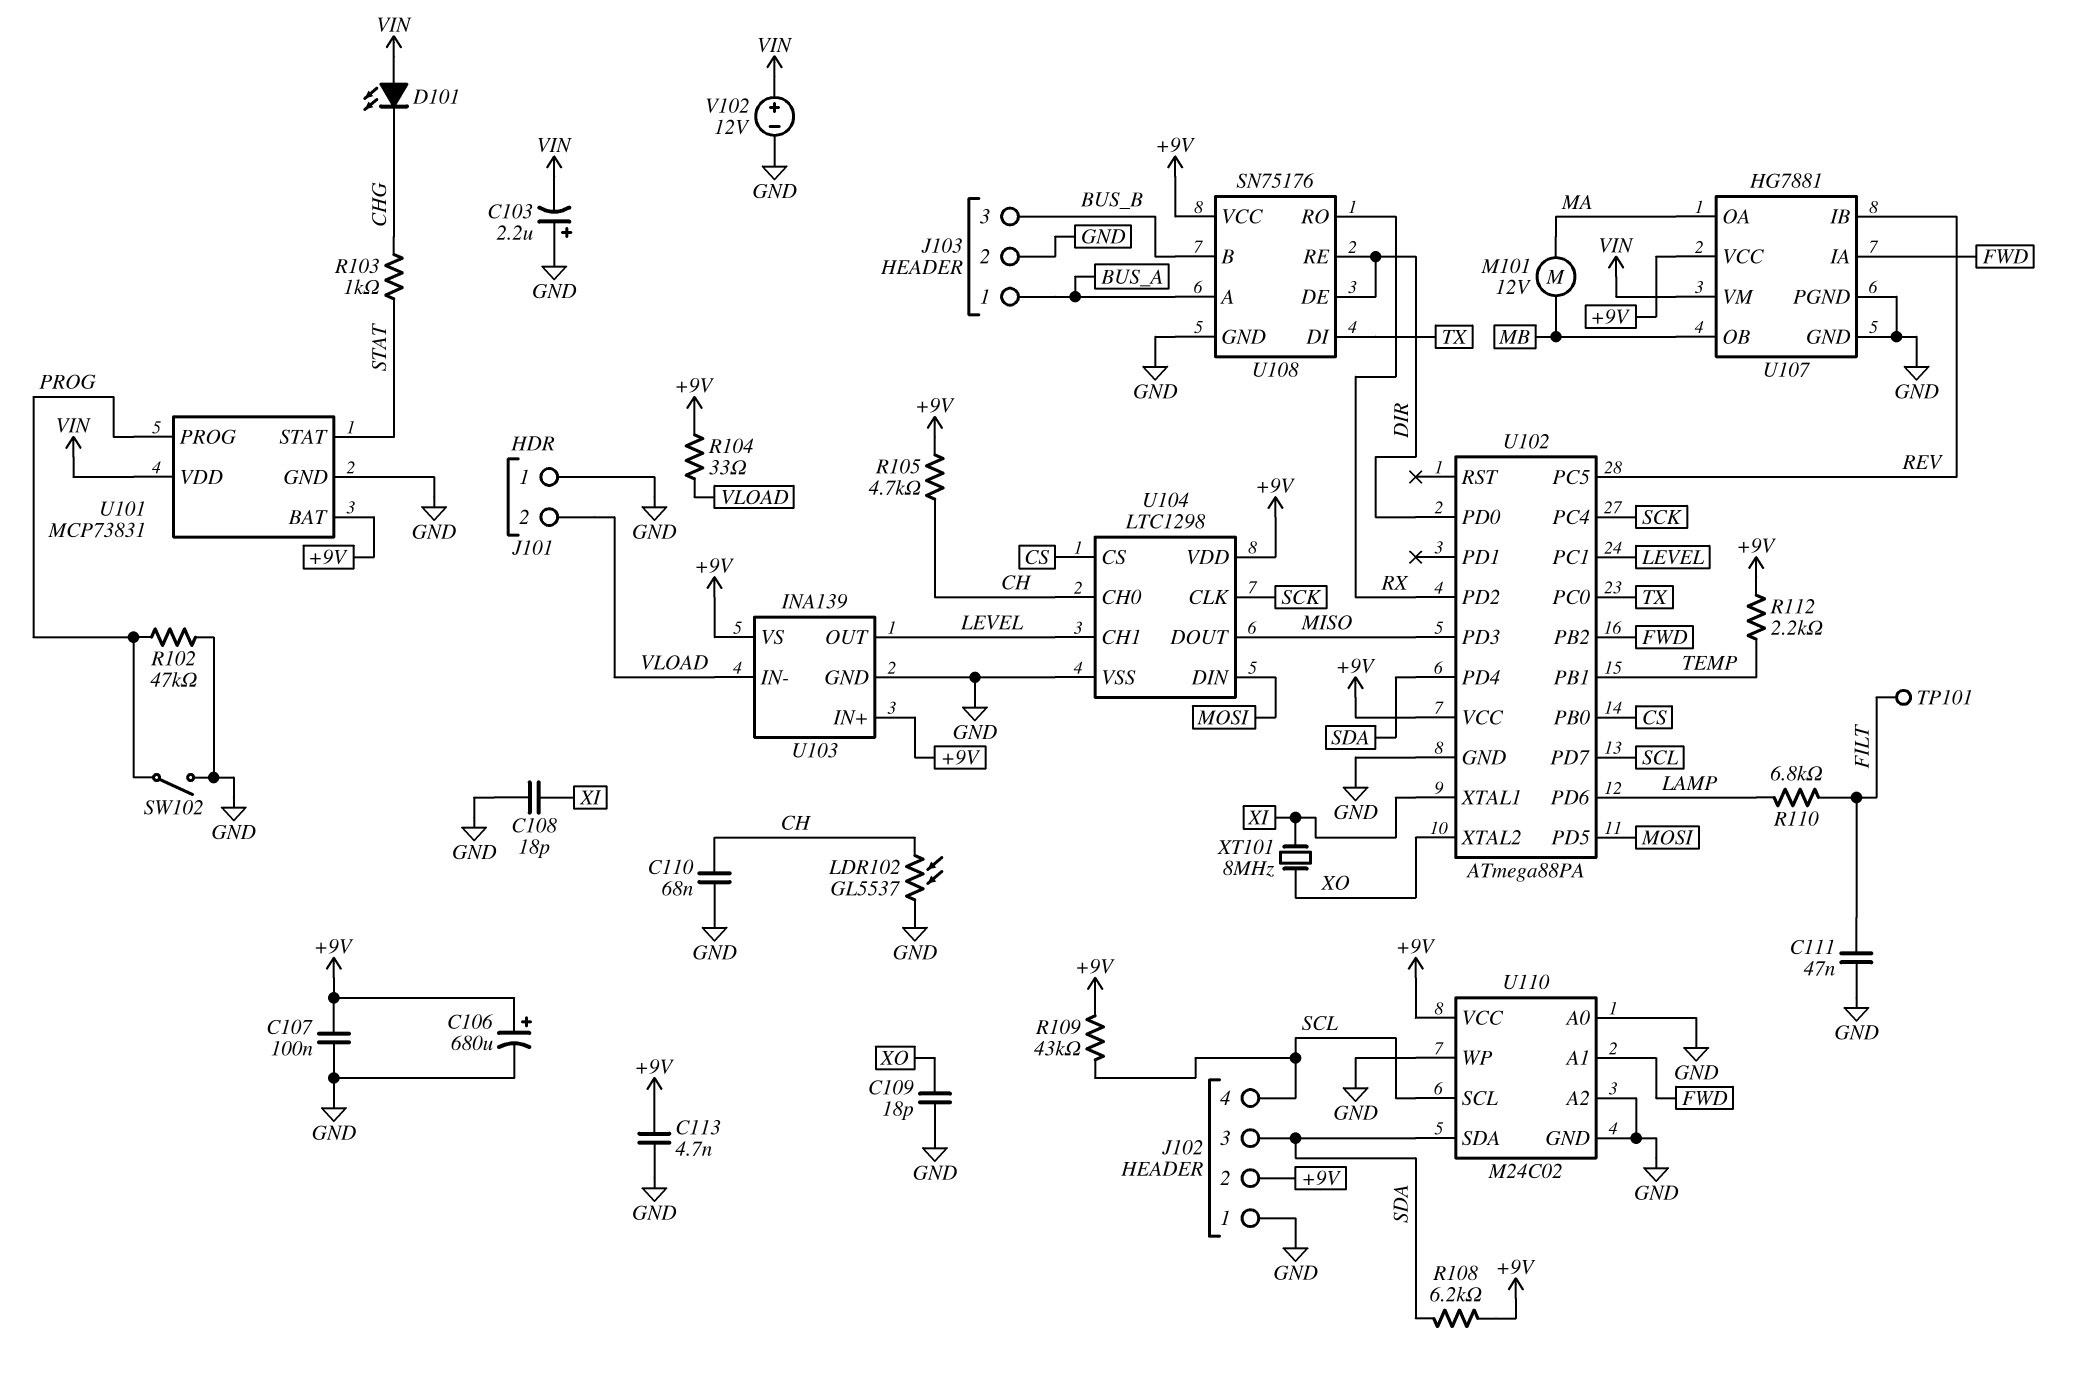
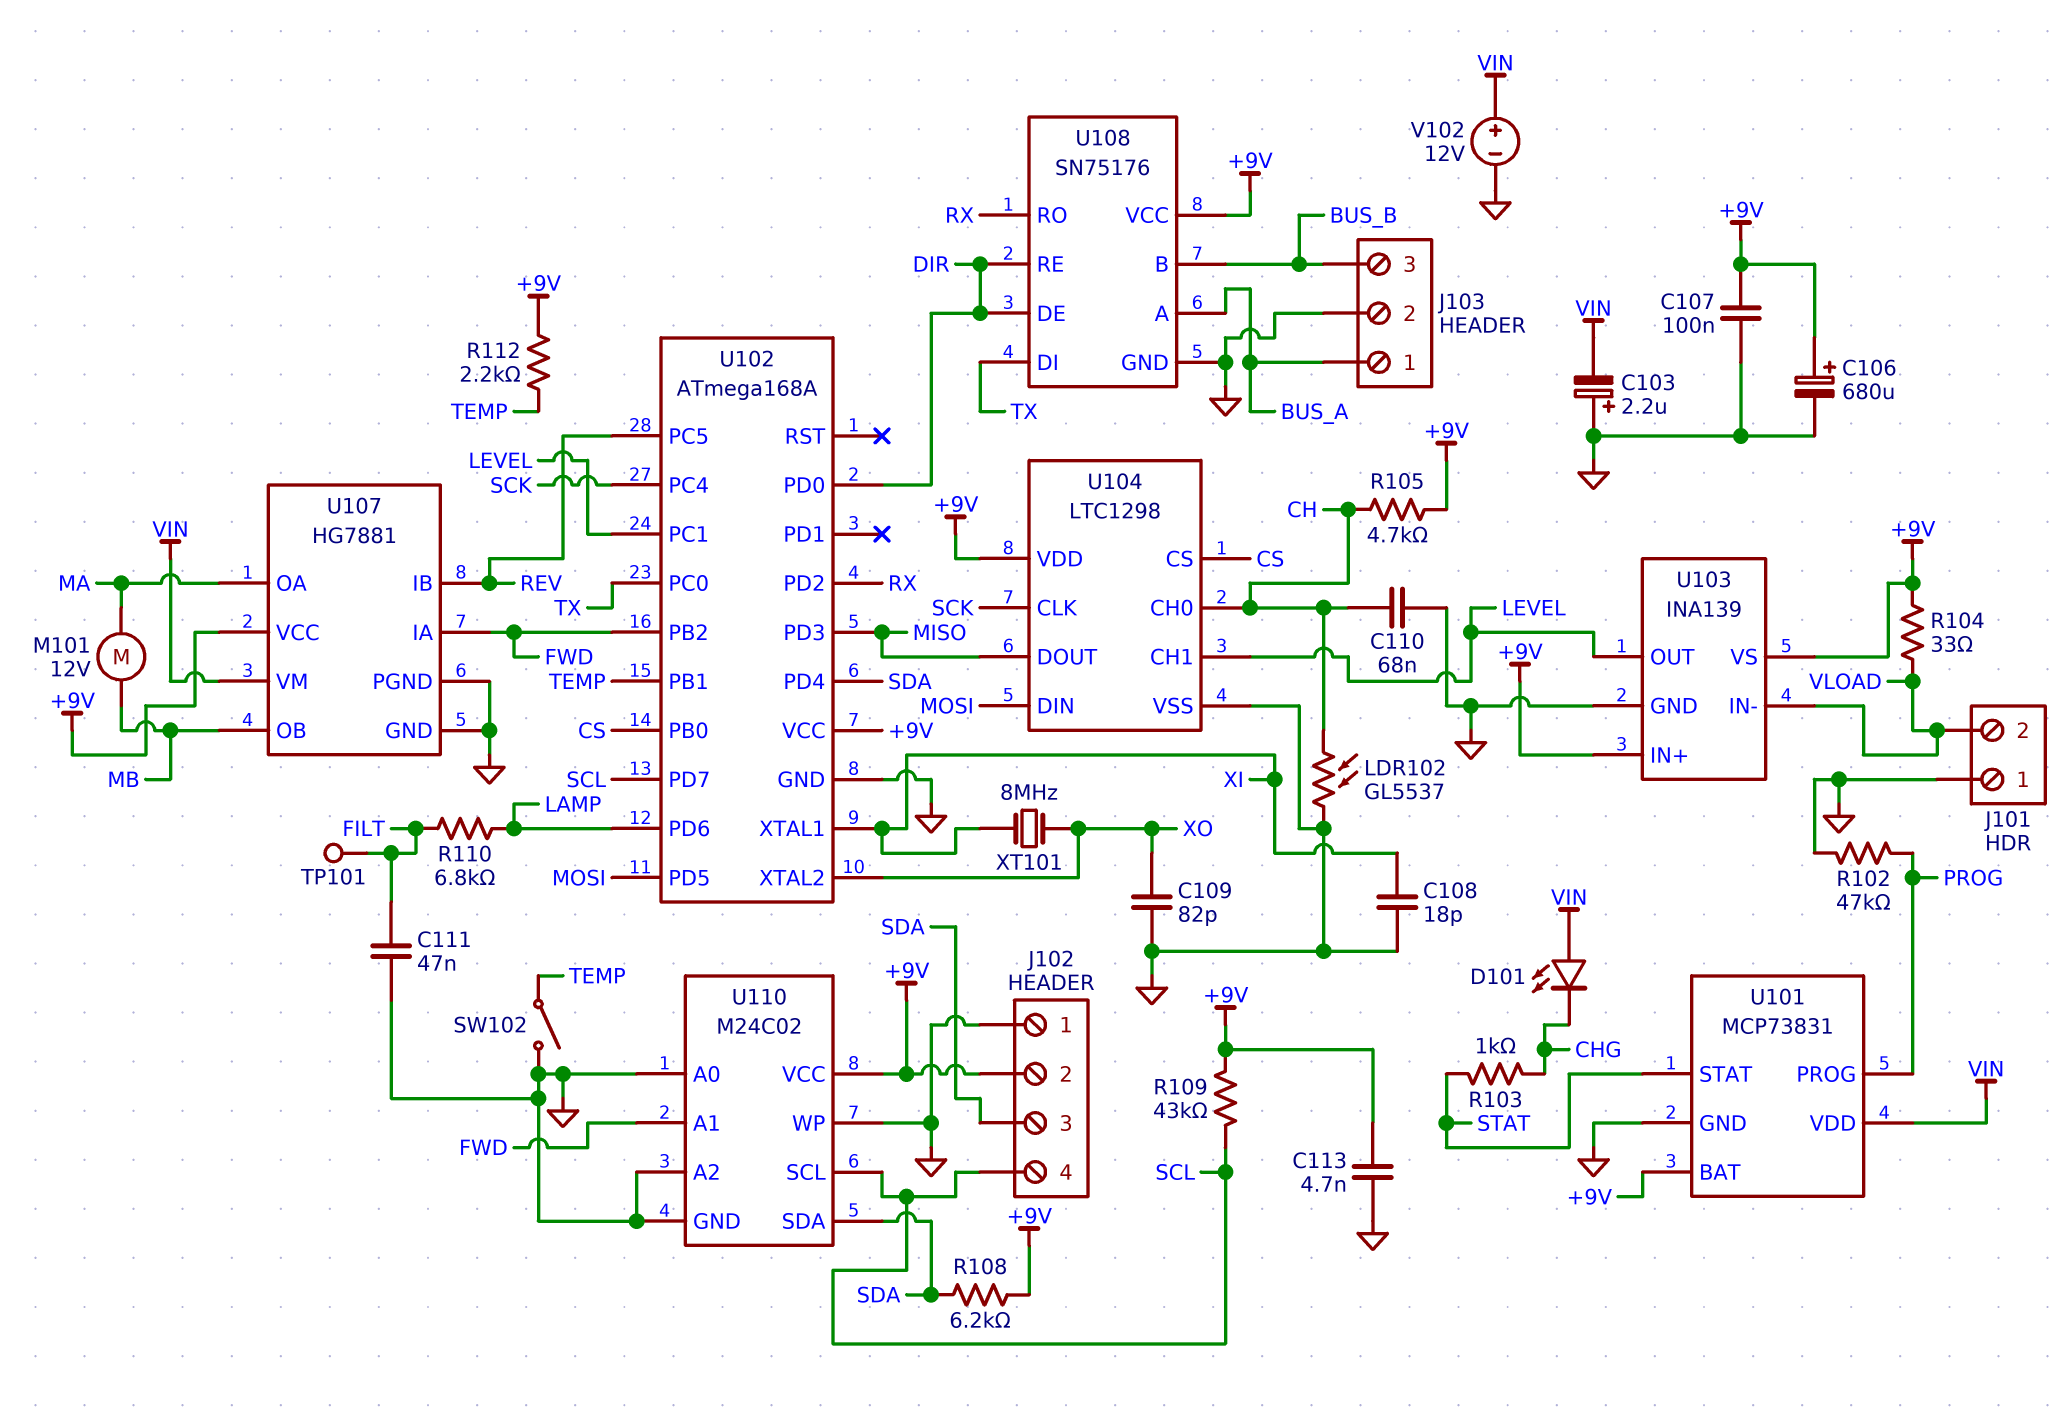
C109: 18pF (GND, XO) -> 82pF (GND, XO)
SW102: switch (GND, PROG) -> switch (GND, TEMP)
U102: ATmega88PA -> ATmega168A

